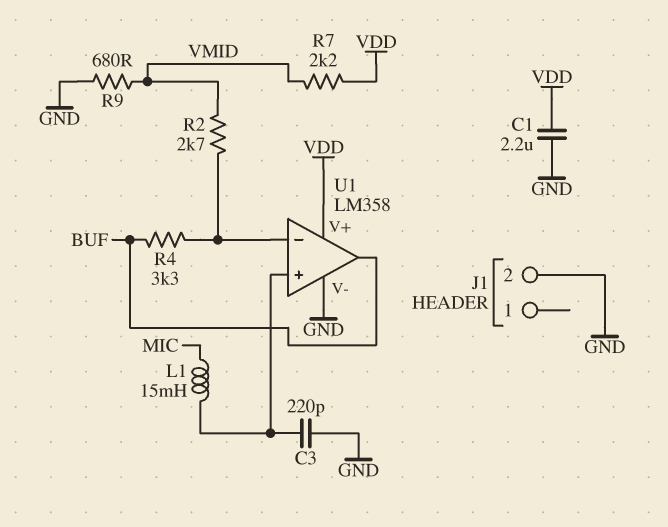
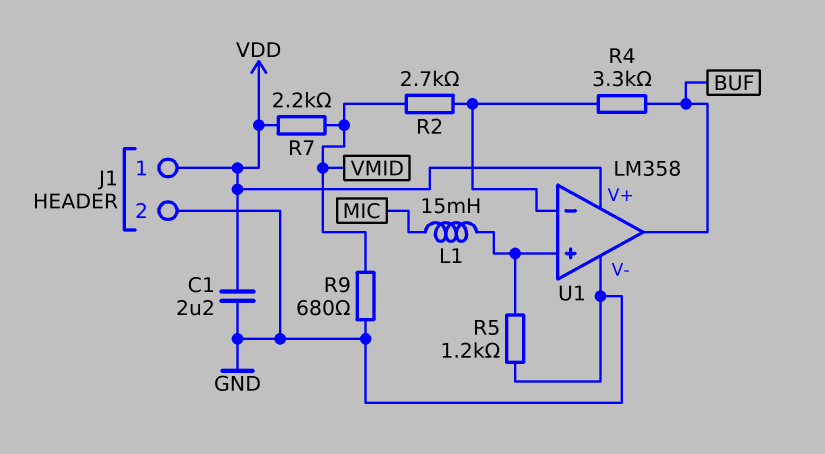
C3: 220pF (GND, U1/in+) -> none
J1 pin 1: none -> VDD
R5: none -> 1.2k (GND, U1/in+)

